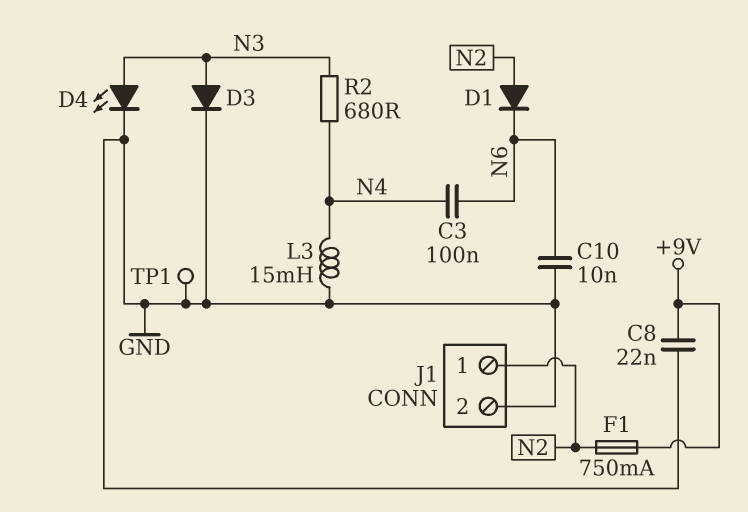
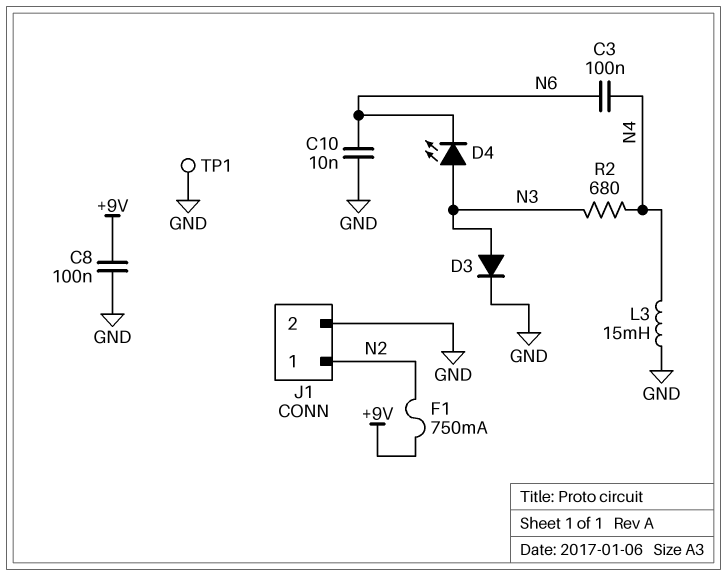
C8: 22nF (+9V, GND) -> 100nF (+9V, GND)
D1: diode (A N2, K N6) -> none
D4: LED (A N3, K GND) -> LED (A N3, K N6)

